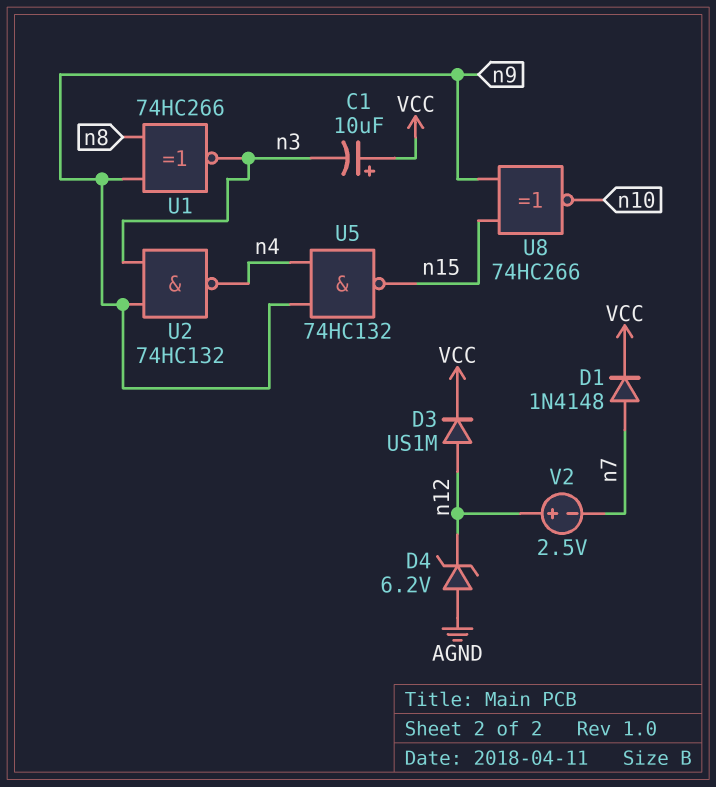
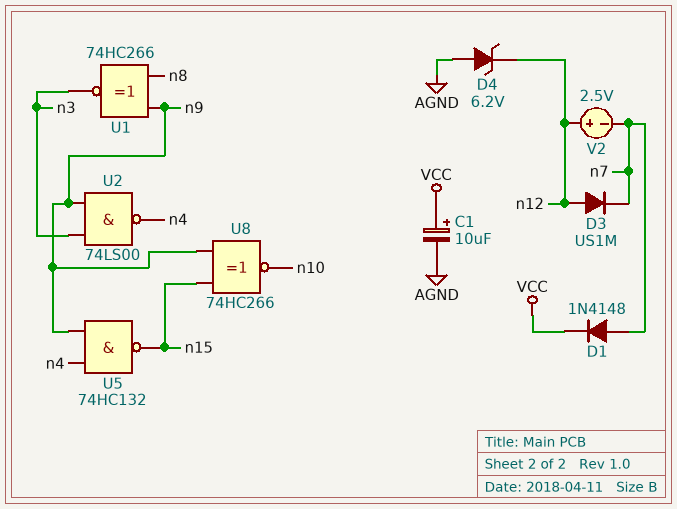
C1: 10uF (plus VCC, minus n3) -> 10uF (plus VCC, minus AGND)
D3: diode US1M (A n12, K VCC) -> diode US1M (A n12, K n7)
U2: NAND 74HC132 (in n3, in n9, out n4) -> NAND 74LS00 (in n3, in n9, out n4)

